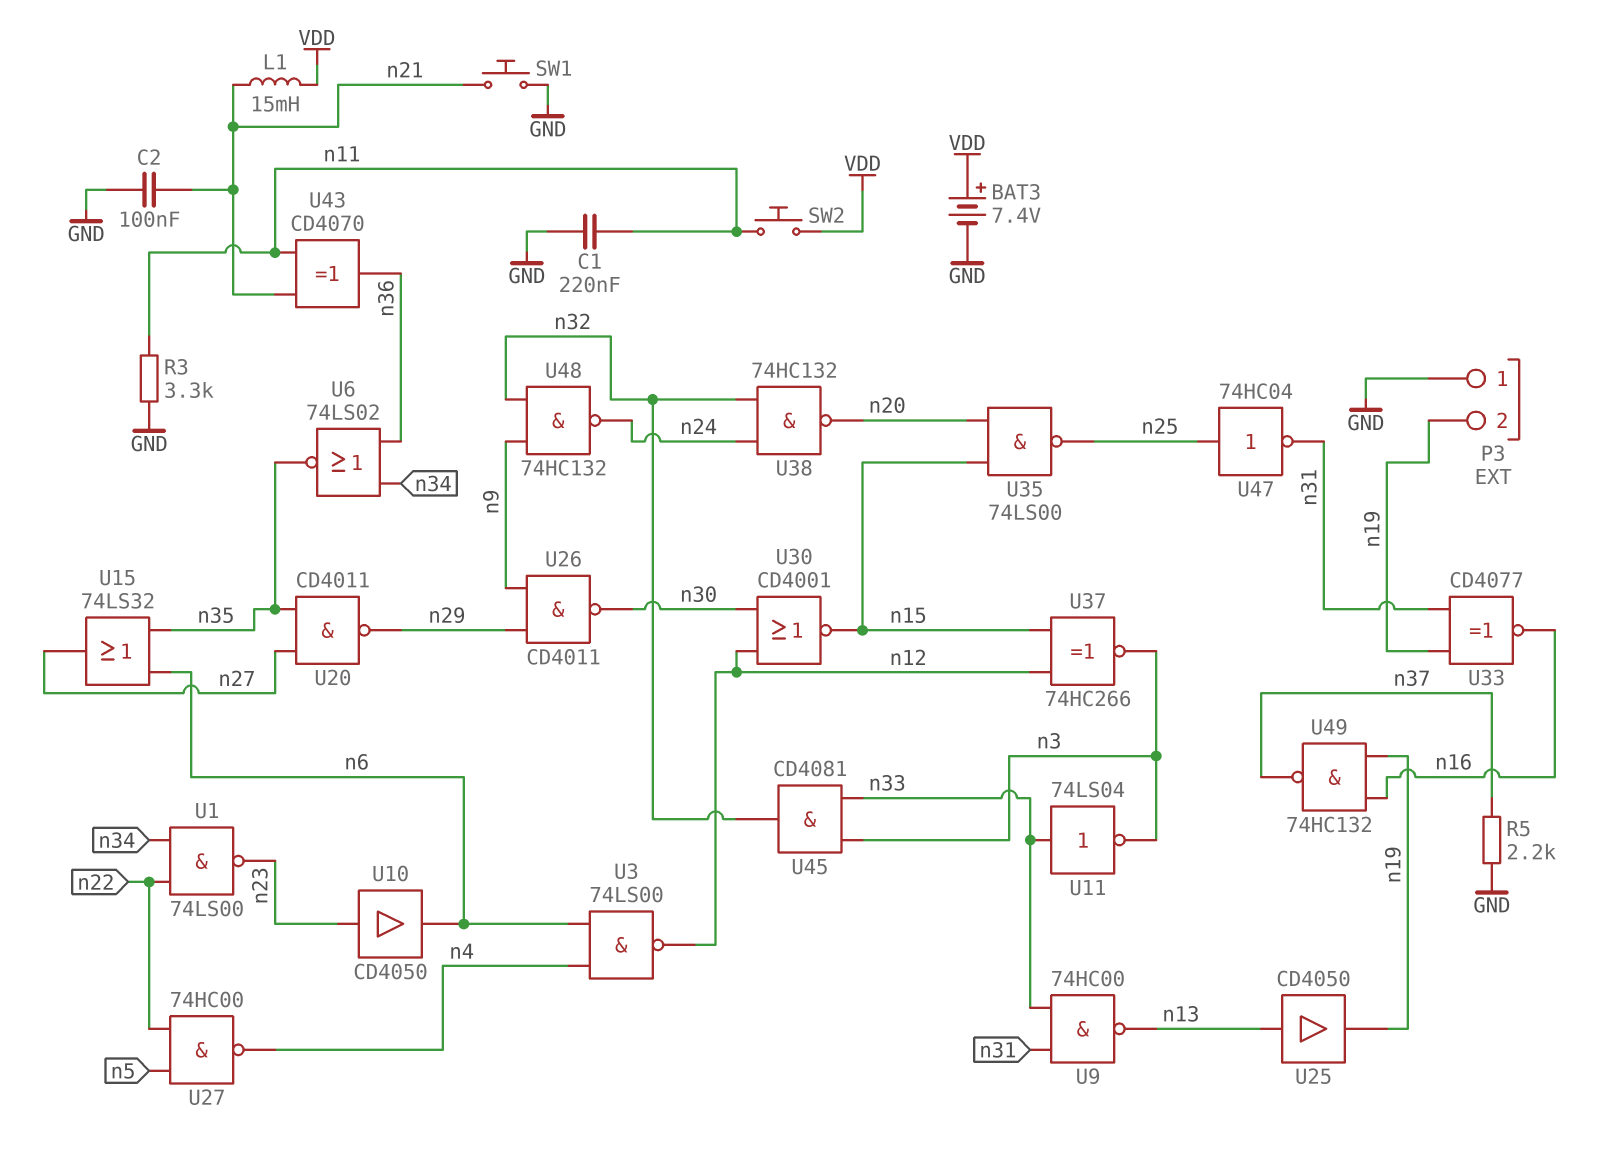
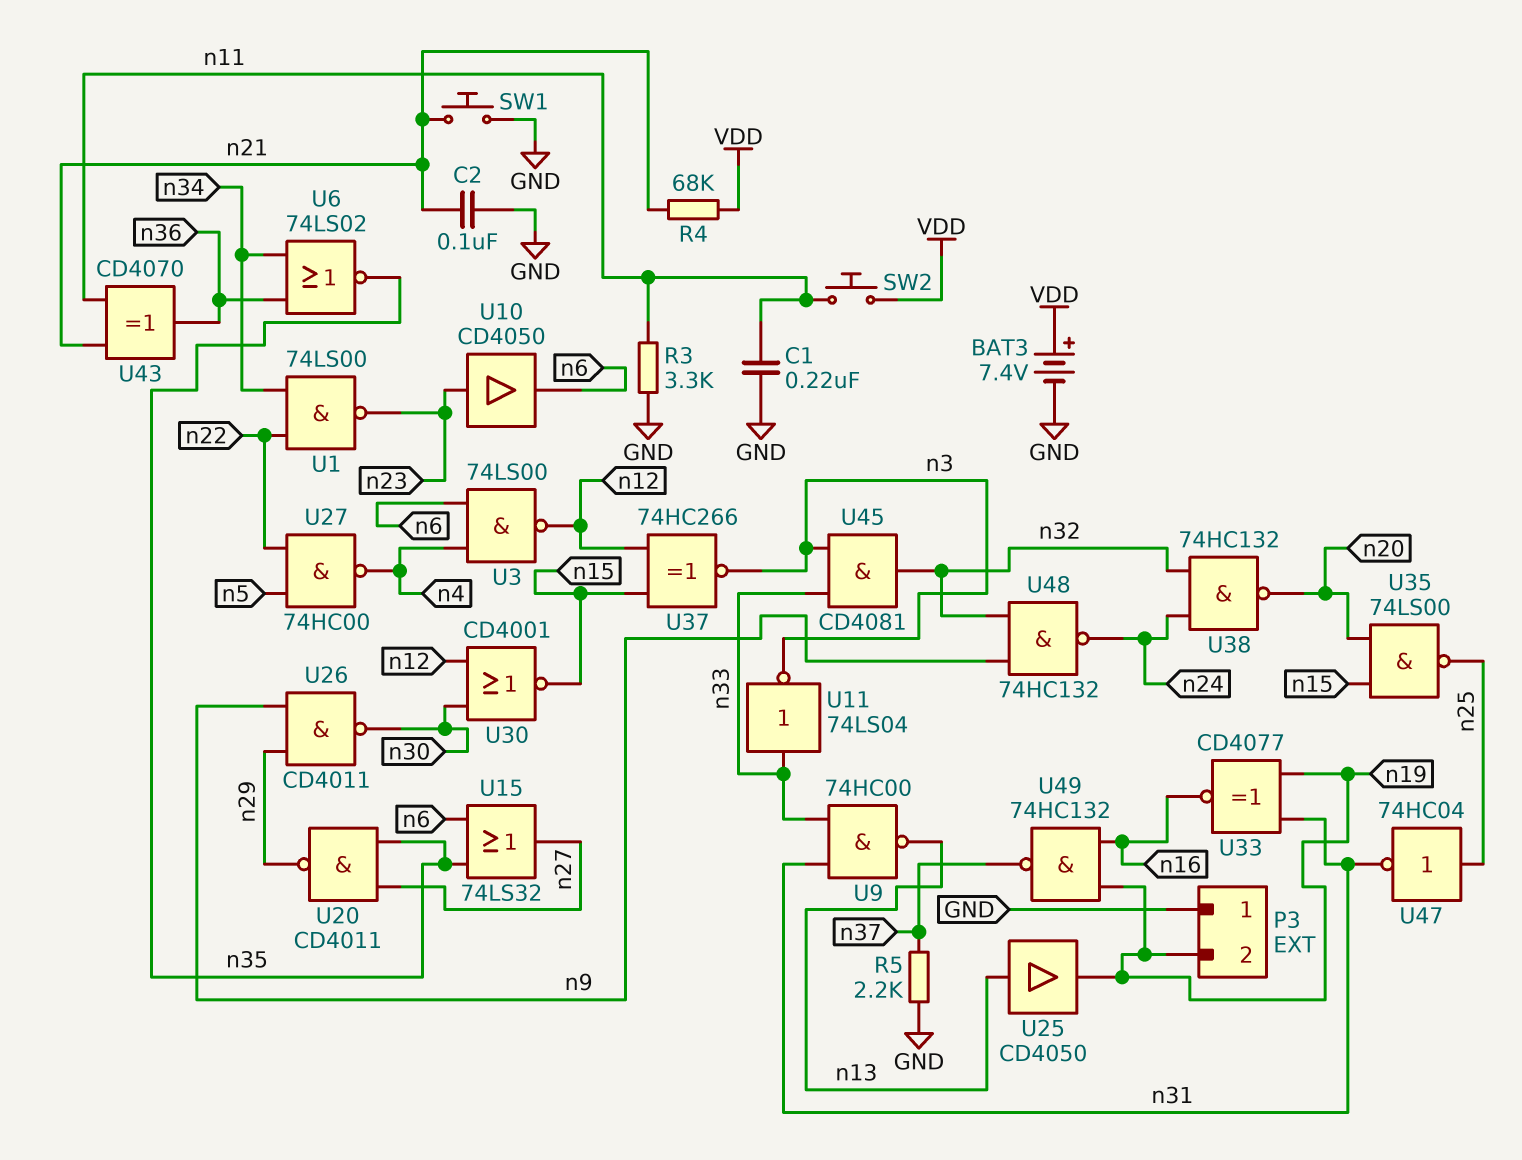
L1: 15mH (VDD, n21) -> none
R4: none -> 68k (VDD, n21)

